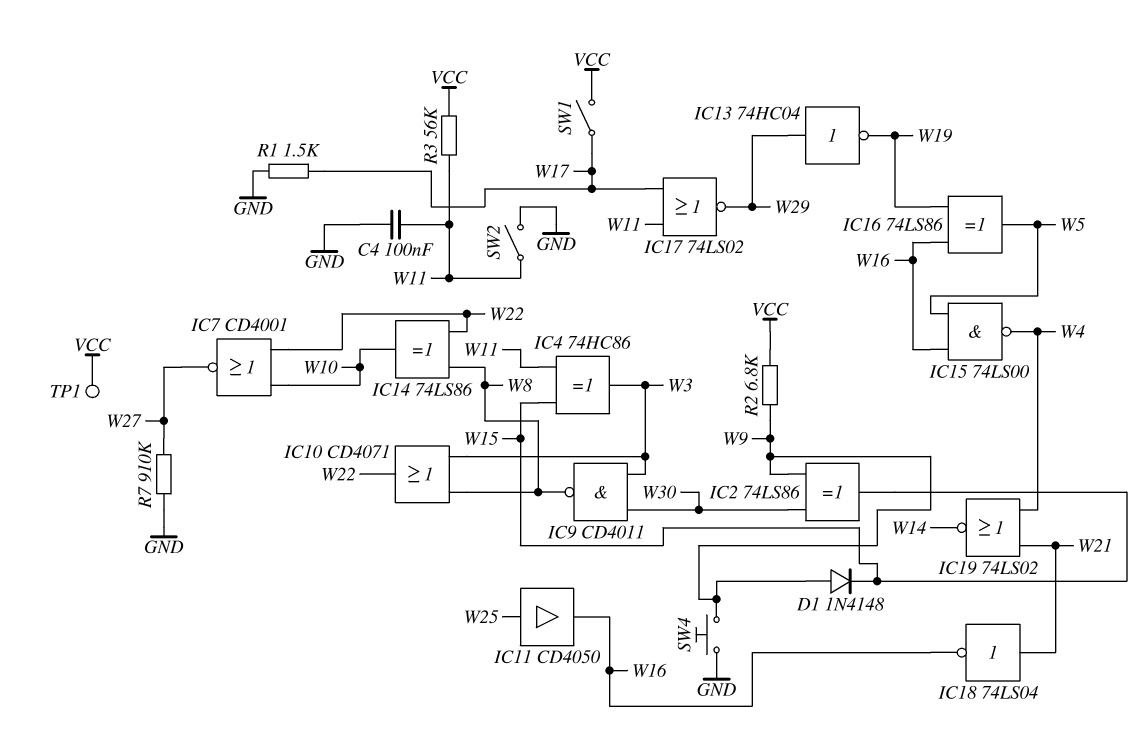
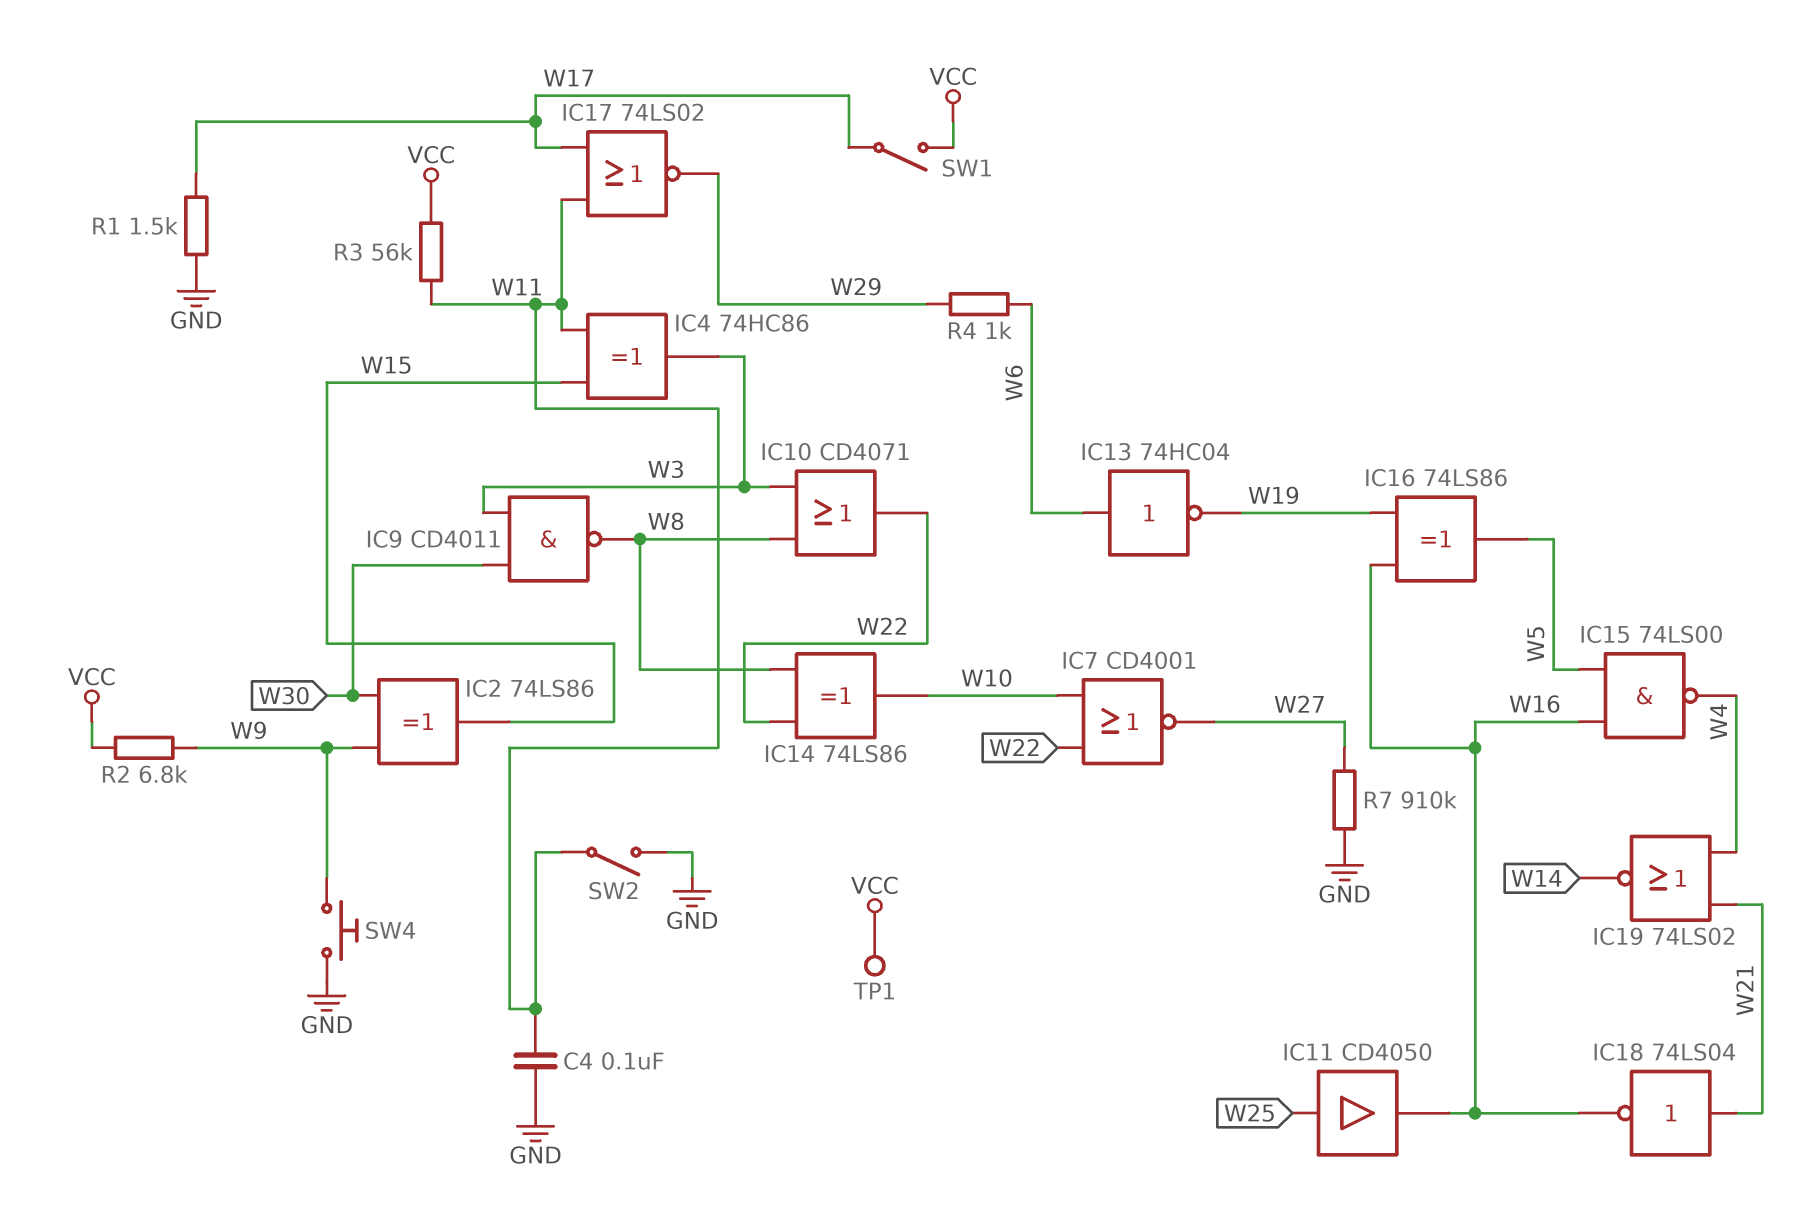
D1: diode 1N4148 (A W9, K W15) -> none
IC13: NOT 74HC04 (in W29, out W19) -> NOT 74HC04 (in W6, out W19)
R4: none -> 1k (W6, W29)

